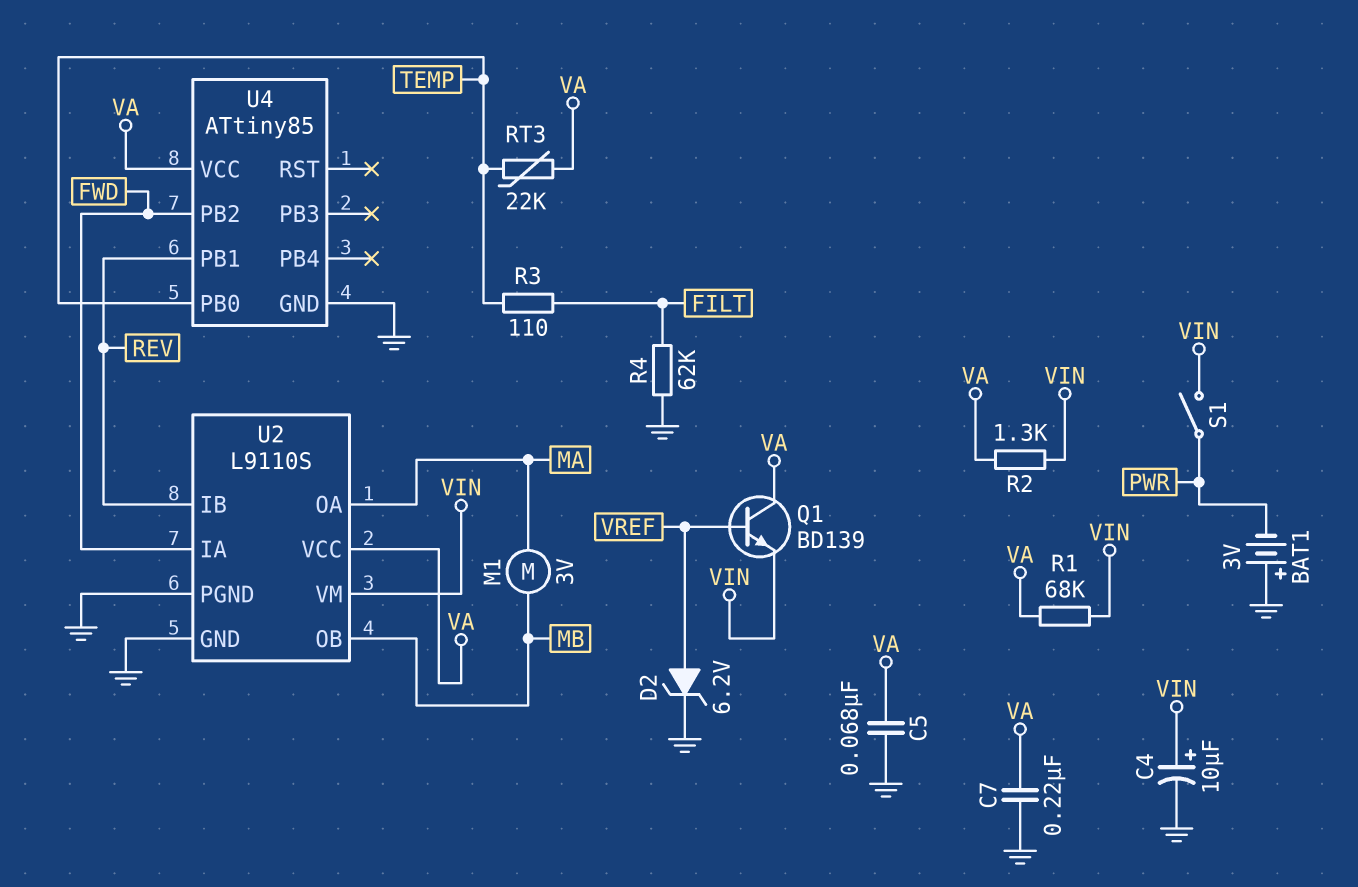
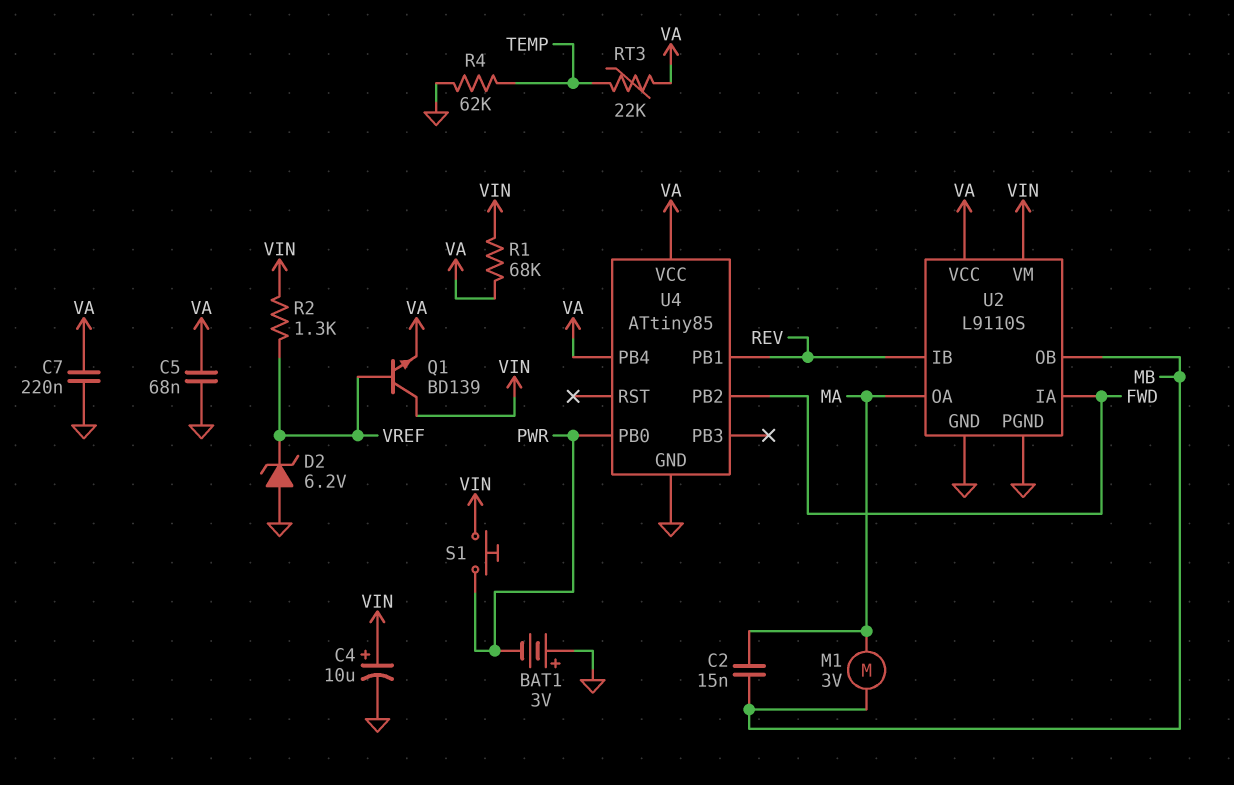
C2: none -> 15nF (MA, MB)
D2: zener 6.2V (A VREF, K GND) -> zener 6.2V (A GND, K VREF)
Q1: NPN BD139 (B VREF, C VA, E VIN) -> NPN BD139 (B VREF, C VIN, E VA)
R2: 1.3k (VA, VIN) -> 1.3k (VIN, VREF)
R3: 110 (FILT, TEMP) -> none
R4: 62k (FILT, GND) -> 62k (GND, TEMP)
S1: switch (PWR, VIN) -> button (PWR, VIN)
U4 pin PB0: TEMP -> PWR
U4 pin PB4: none -> VA

